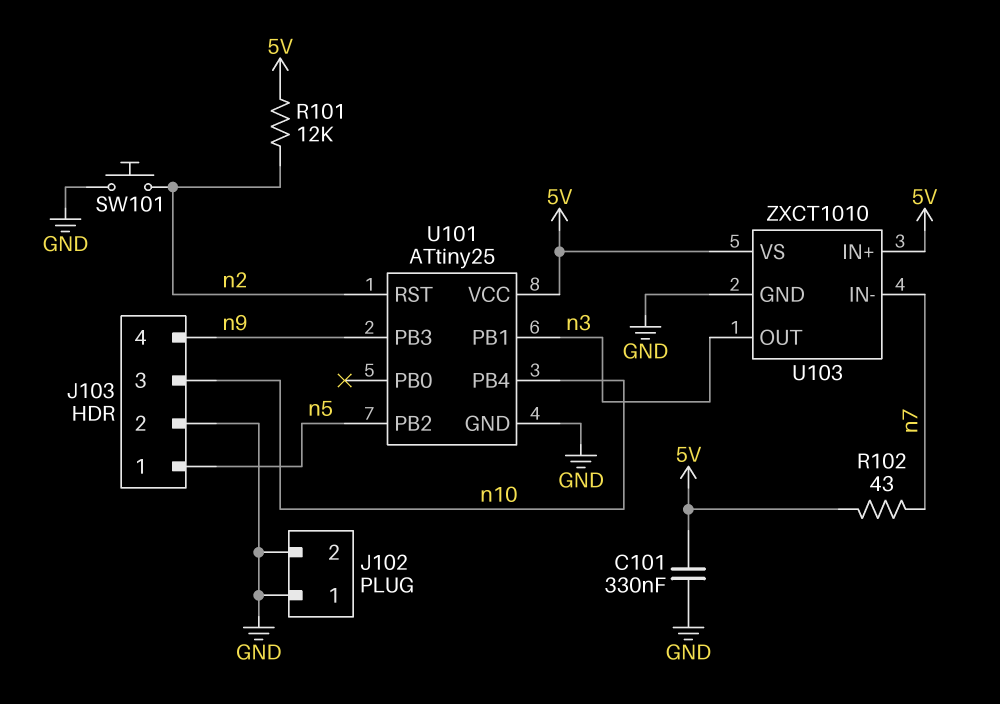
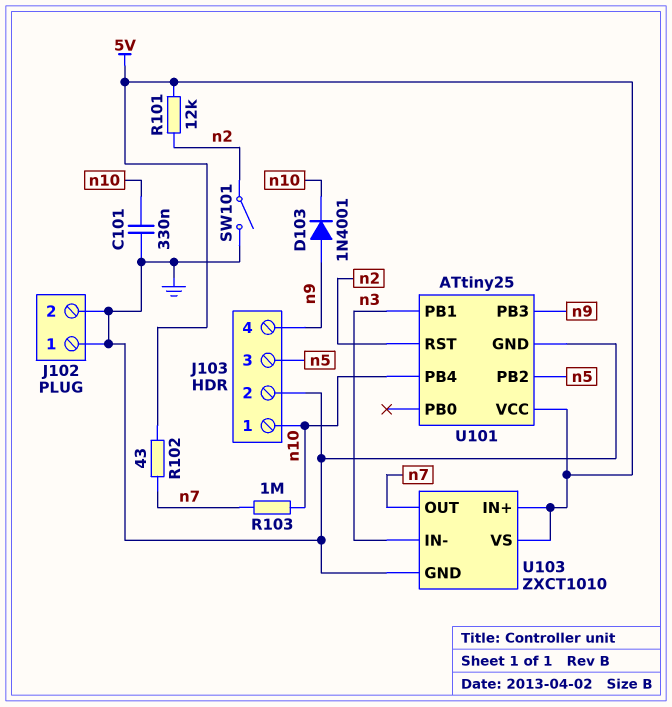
C101: 330nF (5V, GND) -> 330nF (GND, n10)
D103: none -> diode 1N4001 (A n9, K n10)
J103 pin 1: n5 -> n10
J103 pin 3: n10 -> n5
R103: none -> 1M (n7, n10)
SW101: button (GND, n2) -> switch (GND, n2)
U103 pin IN-: n7 -> n3
U103 pin OUT: n3 -> n7

